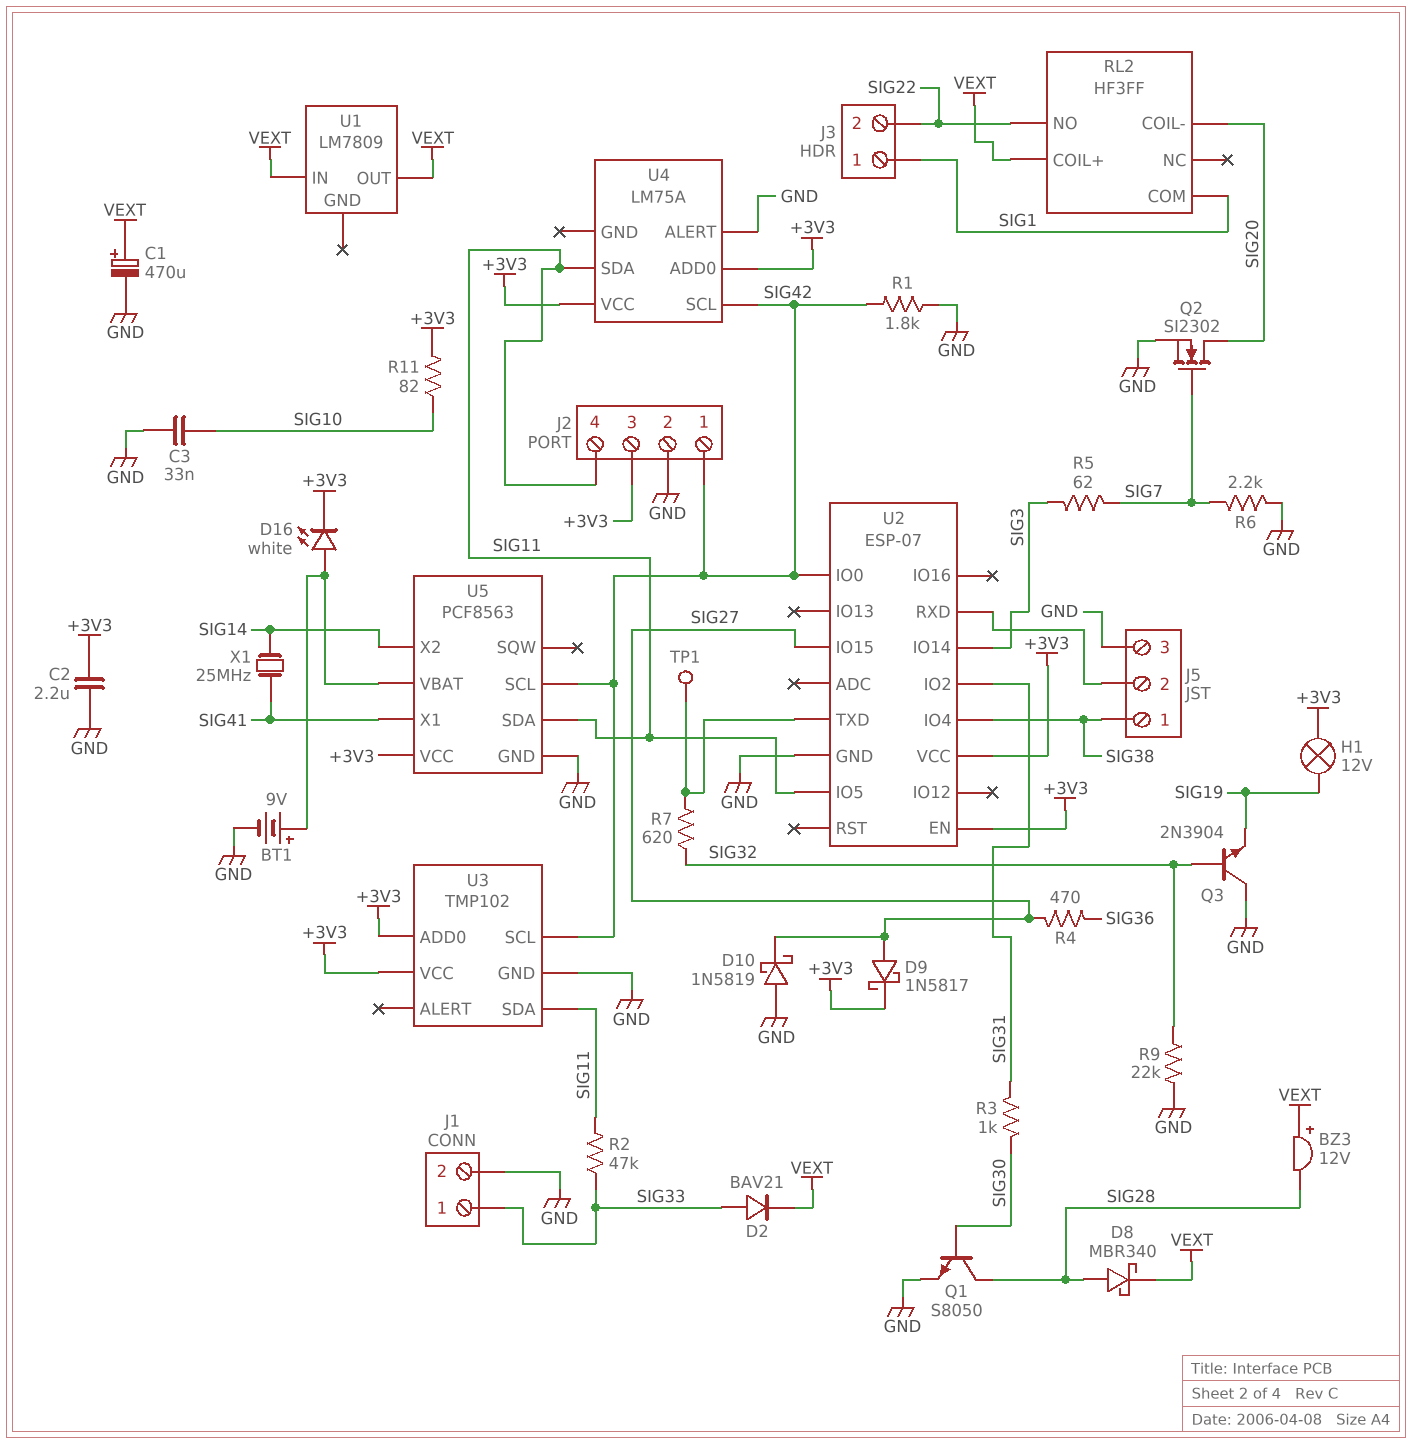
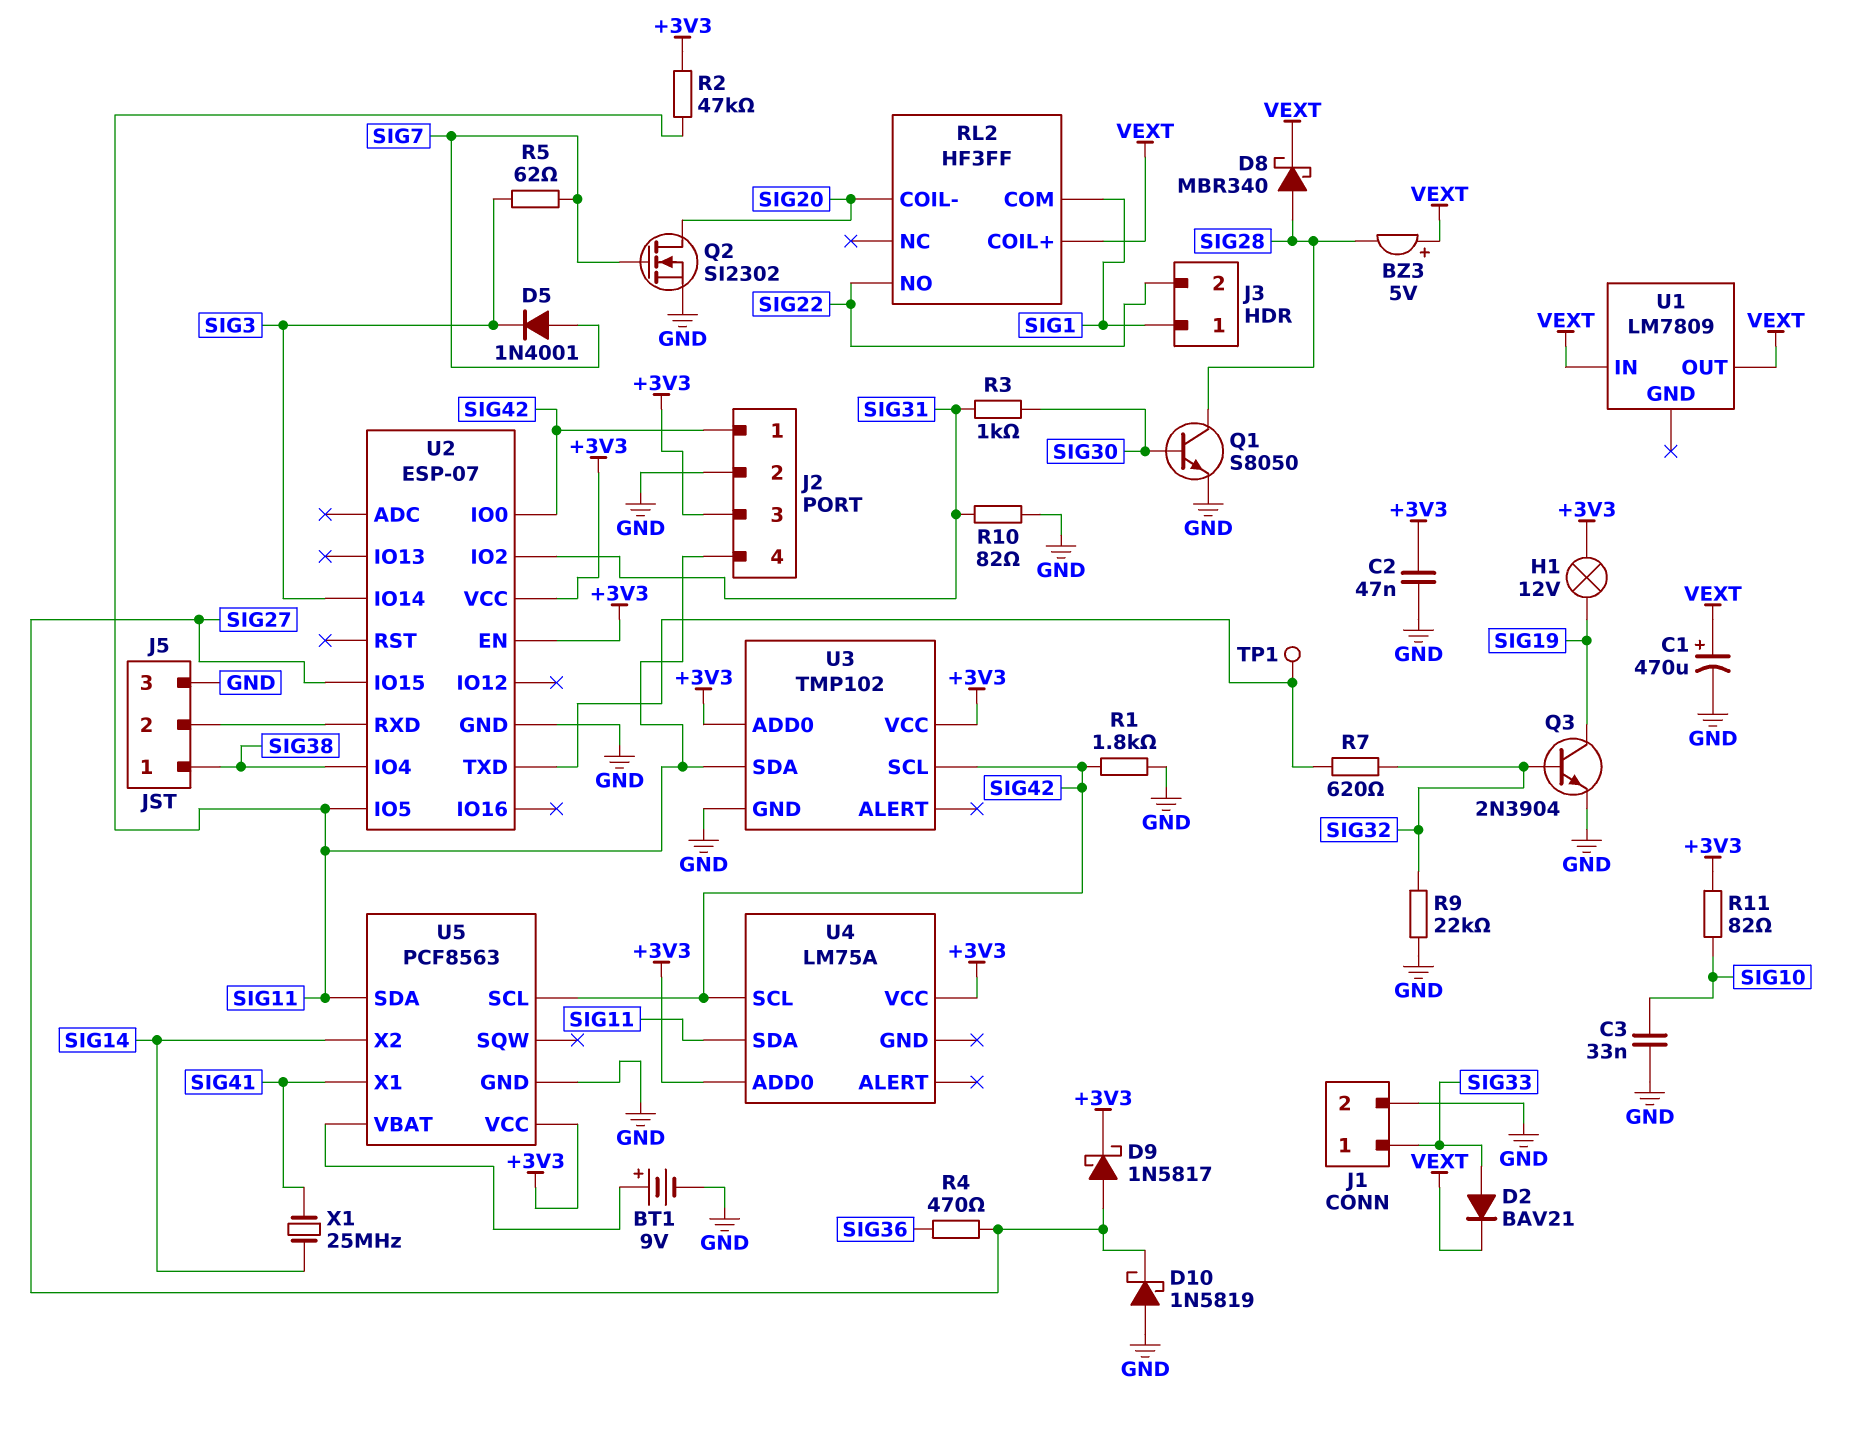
BZ3: buzzer 12V (plus VEXT, minus SIG28) -> buzzer 5V (plus VEXT, minus SIG28)
C2: 2.2uF (+3V3, GND) -> 47nF (+3V3, GND)
D5: none -> diode 1N4001 (A SIG7, K SIG3)
D16: LED white (A U5/VBAT, K +3V3) -> none
Q3: NPN 2N3904 (B SIG32, C GND, E SIG19) -> NPN 2N3904 (B SIG32, C SIG19, E GND)
R2: 47k (SIG11, SIG33) -> 47k (+3V3, SIG11)
R6: 2.2k (GND, SIG7) -> none
R10: none -> 82 (GND, SIG31)
U4 pin ALERT: GND -> none

